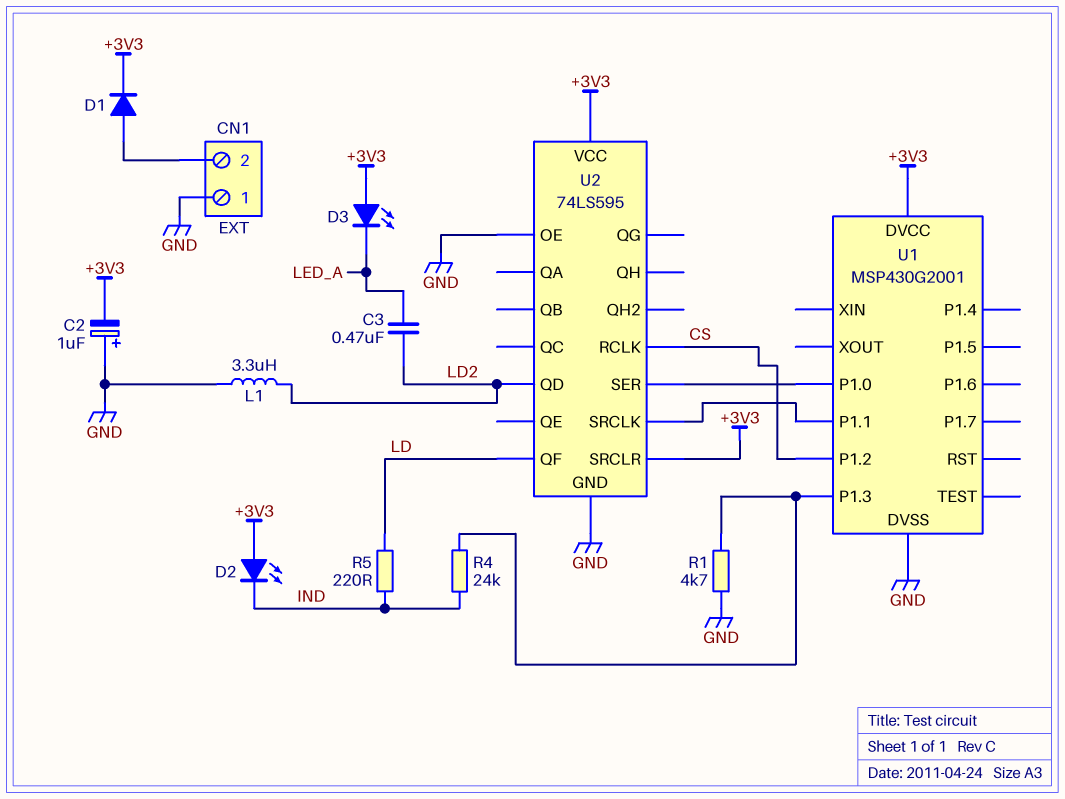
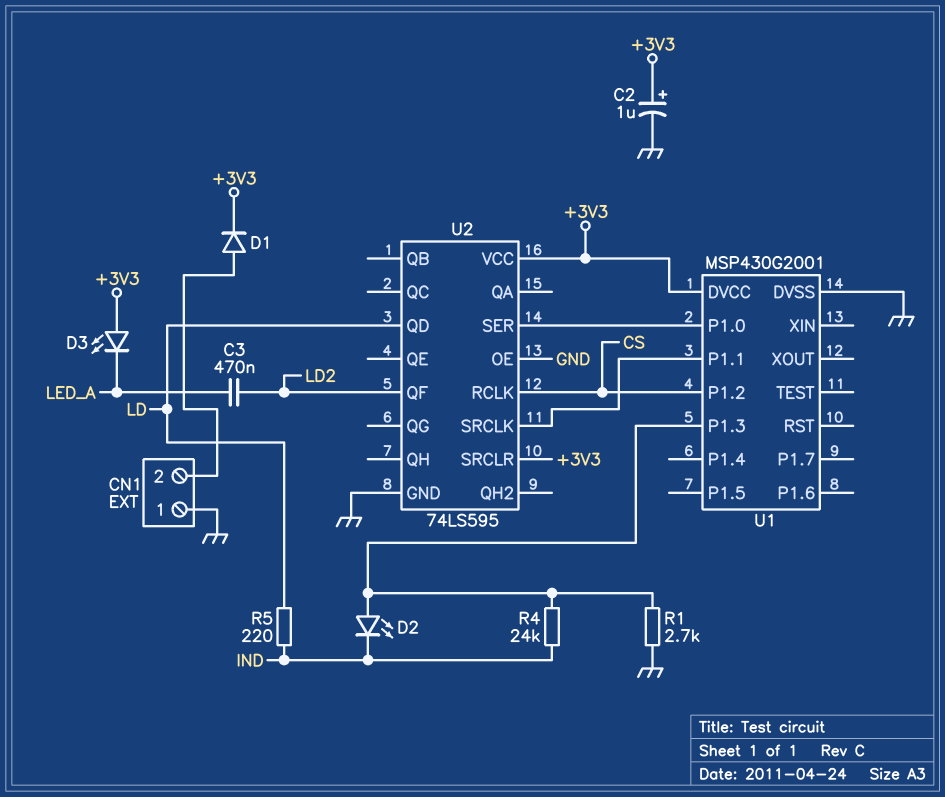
C2: 1uF (plus GND, minus +3V3) -> 1uF (plus +3V3, minus GND)
D2: LED (A +3V3, K IND) -> LED (A U1/P1.3, K IND)
L1: 3.3uH (GND, LD2) -> none
R1: 4.7k (GND, U1/P1.3) -> 2.7k (GND, U1/P1.3)
U2 pin QD: LD2 -> LD
U2 pin QF: LD -> LD2

